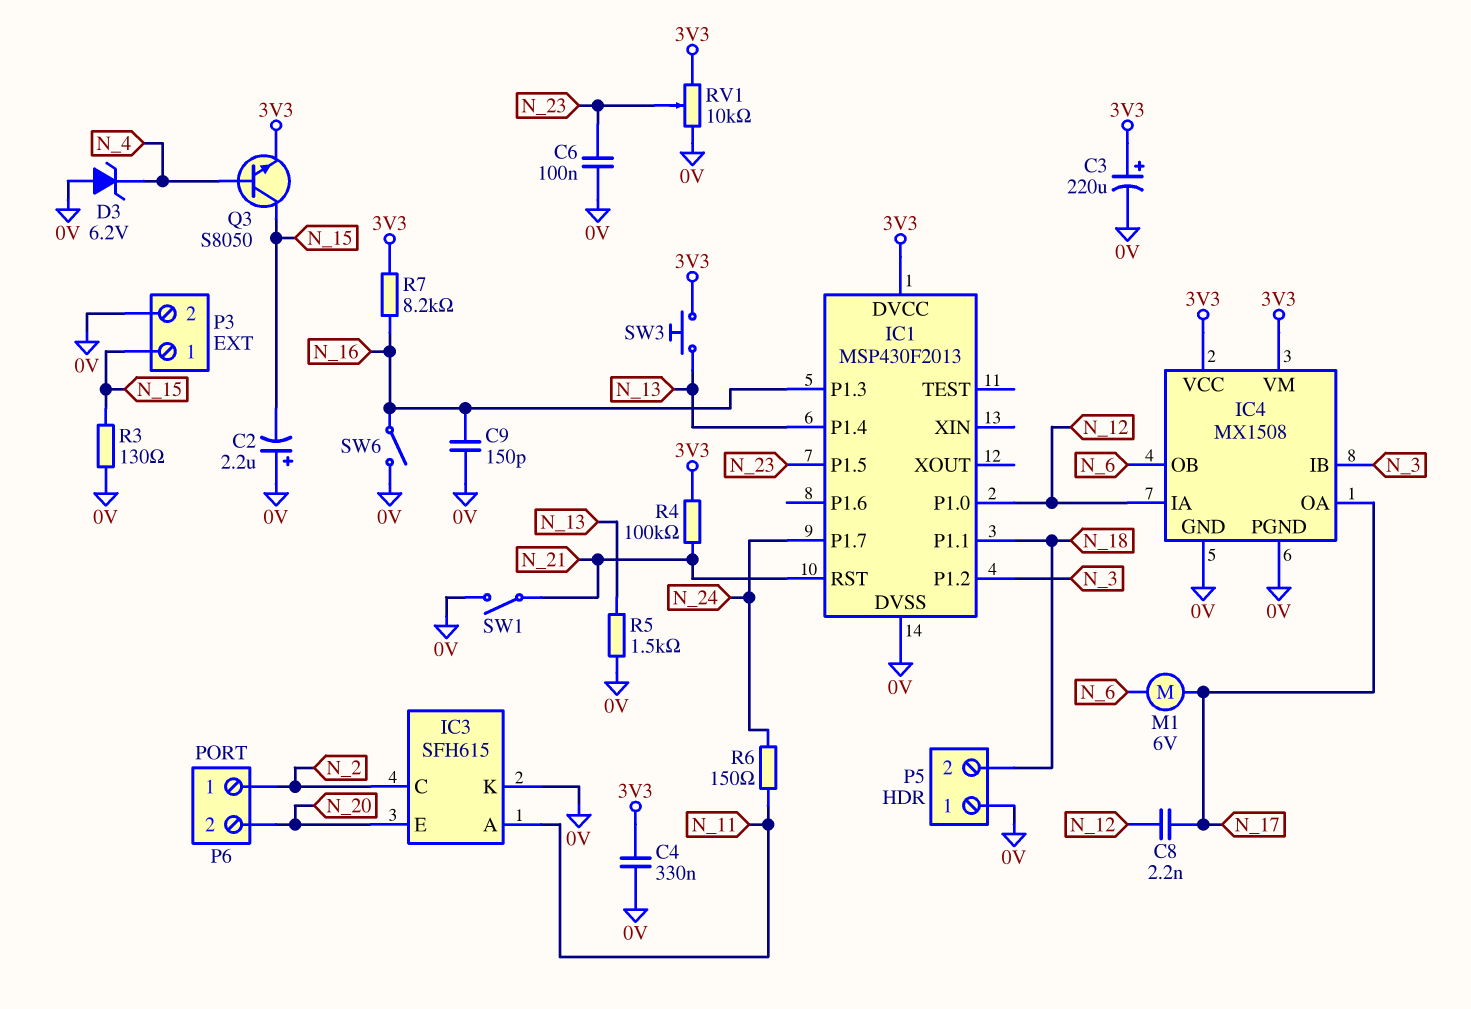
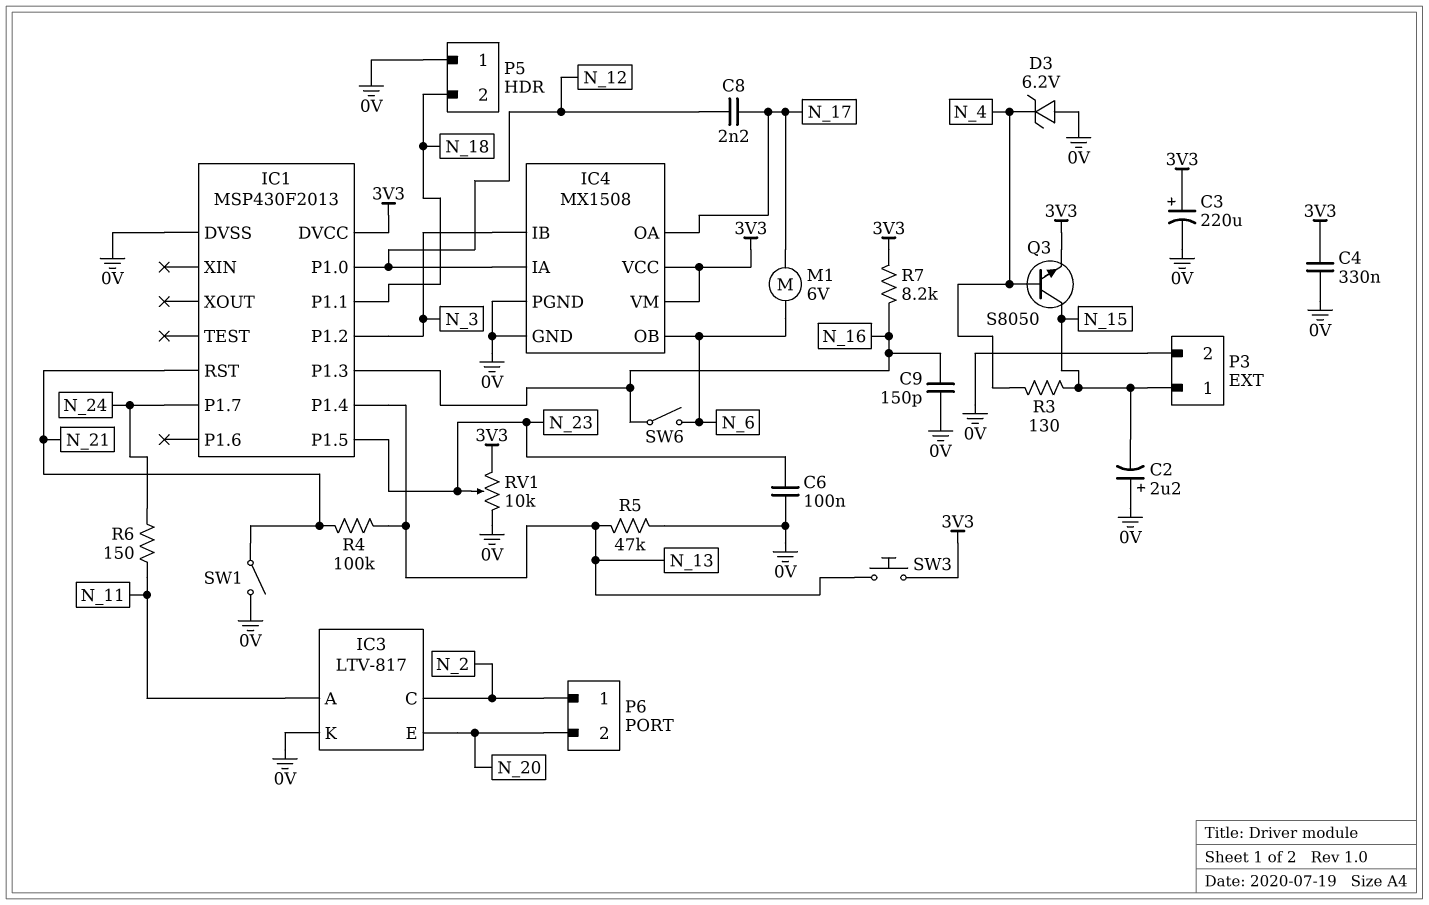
IC3: SFH615 -> LTV-817
R3: 130 (0V, N_15) -> 130 (N_4, N_15)
R4: 100k (3V3, N_21) -> 100k (N_13, N_21)
R5: 1.5k (0V, N_13) -> 47k (0V, N_13)
SW6: switch (0V, N_16) -> switch (N_6, N_16)

